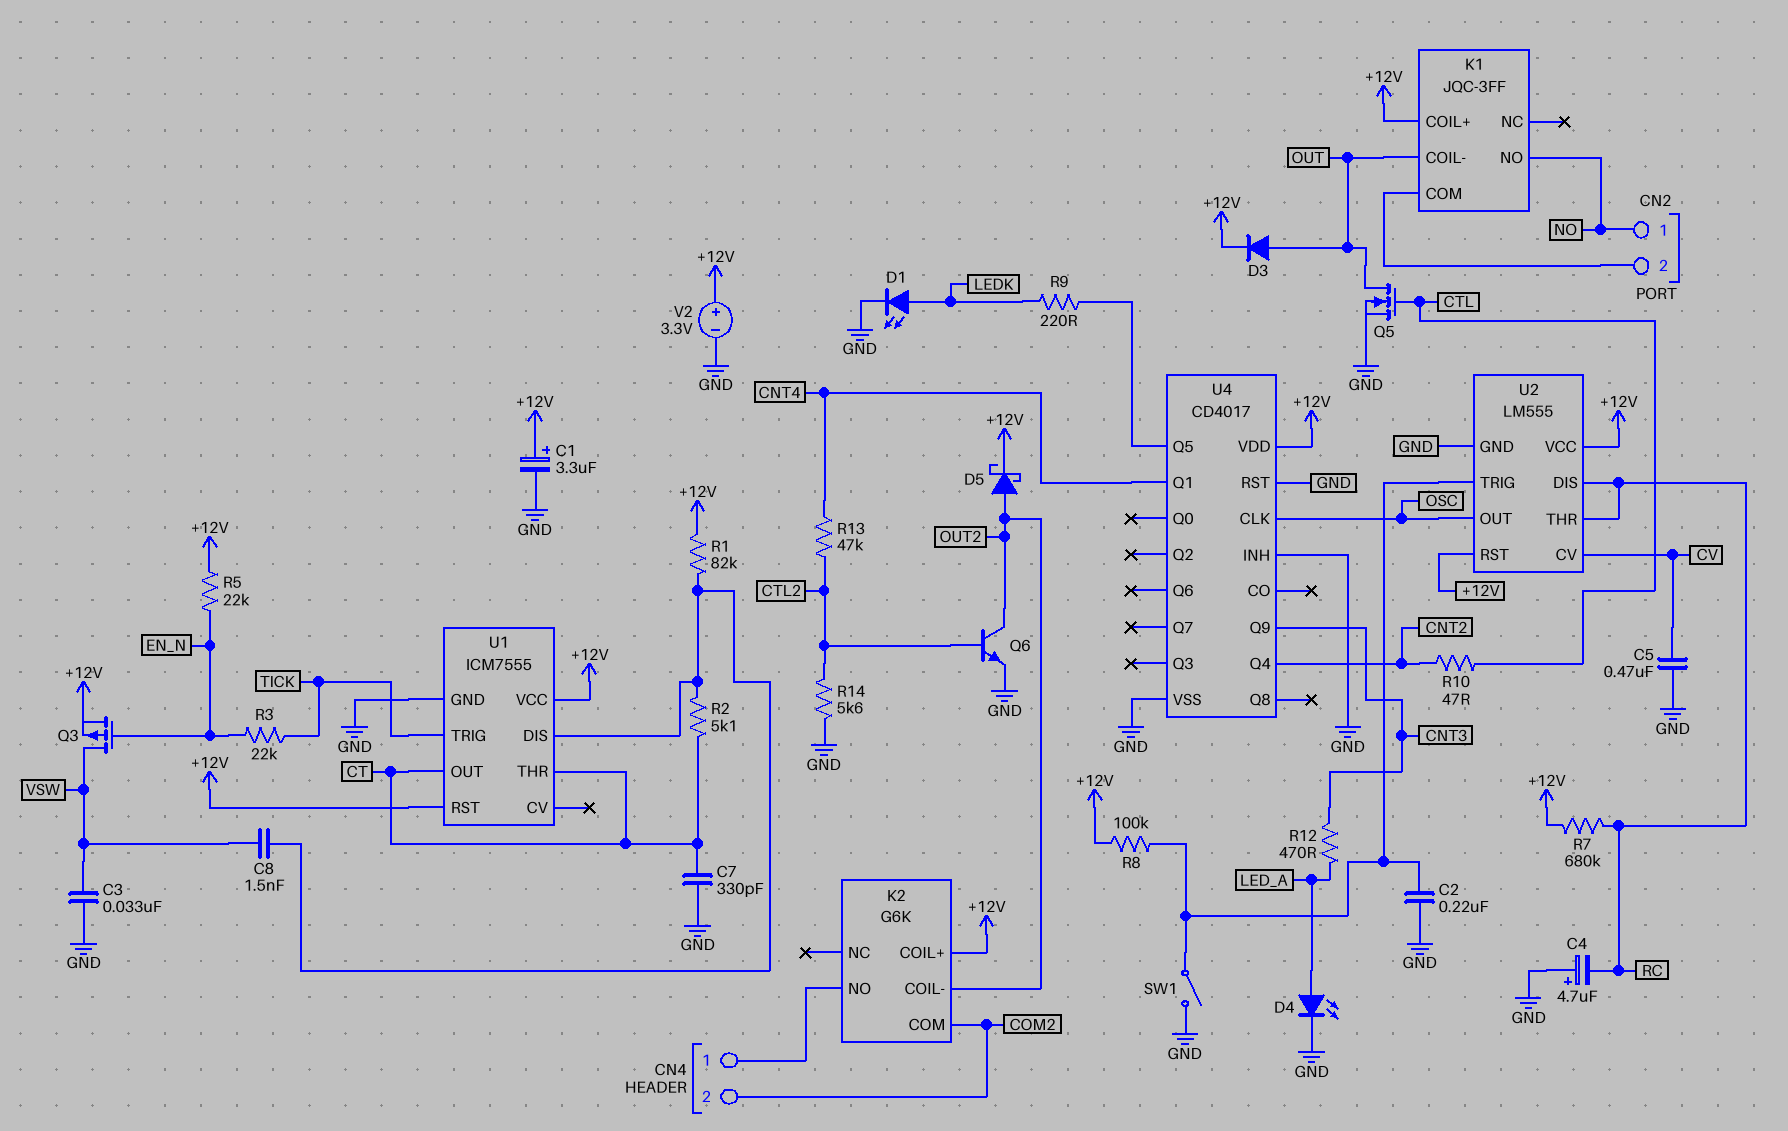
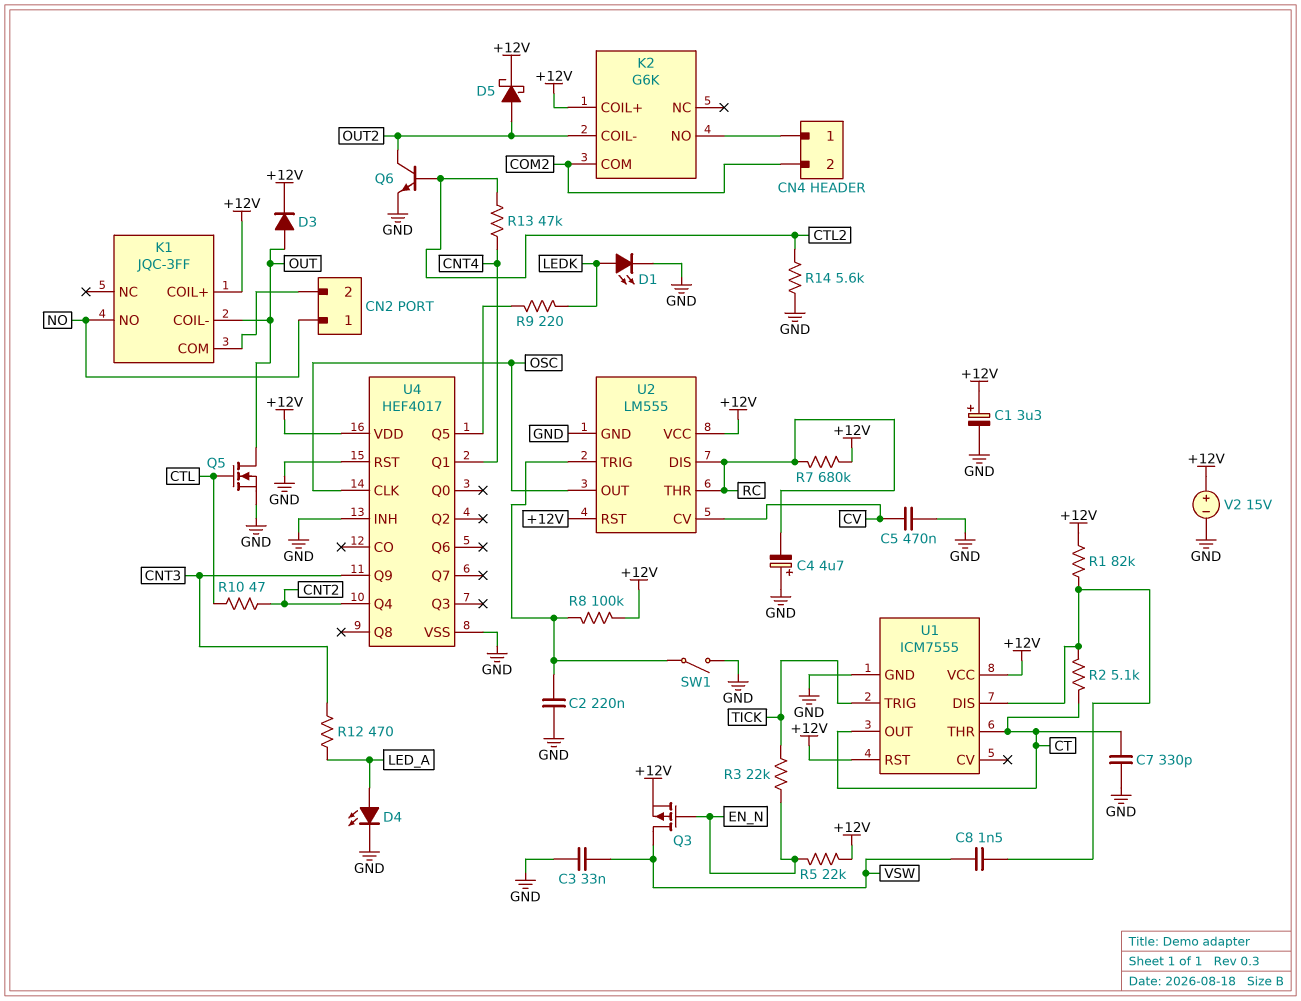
U4: CD4017 -> HEF4017
V2: 3.3V (plus +12V, minus GND) -> 15V (plus +12V, minus GND)

